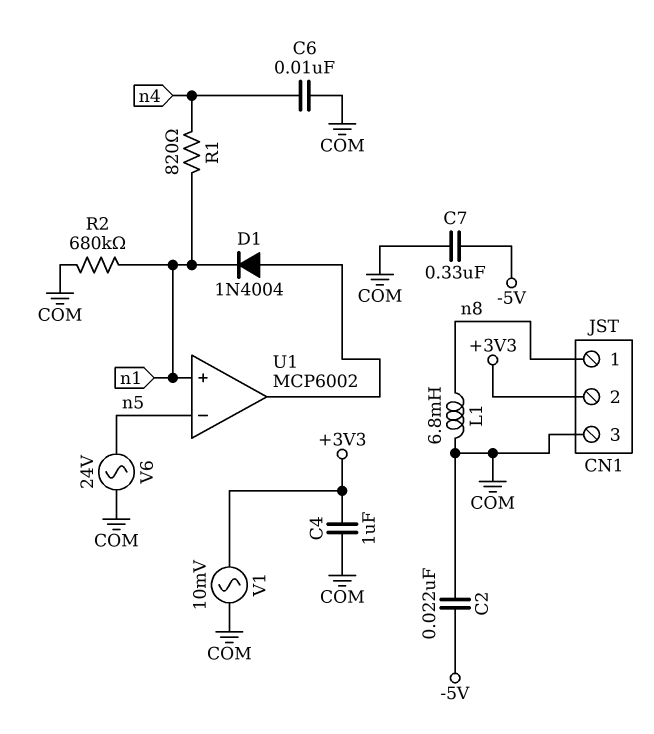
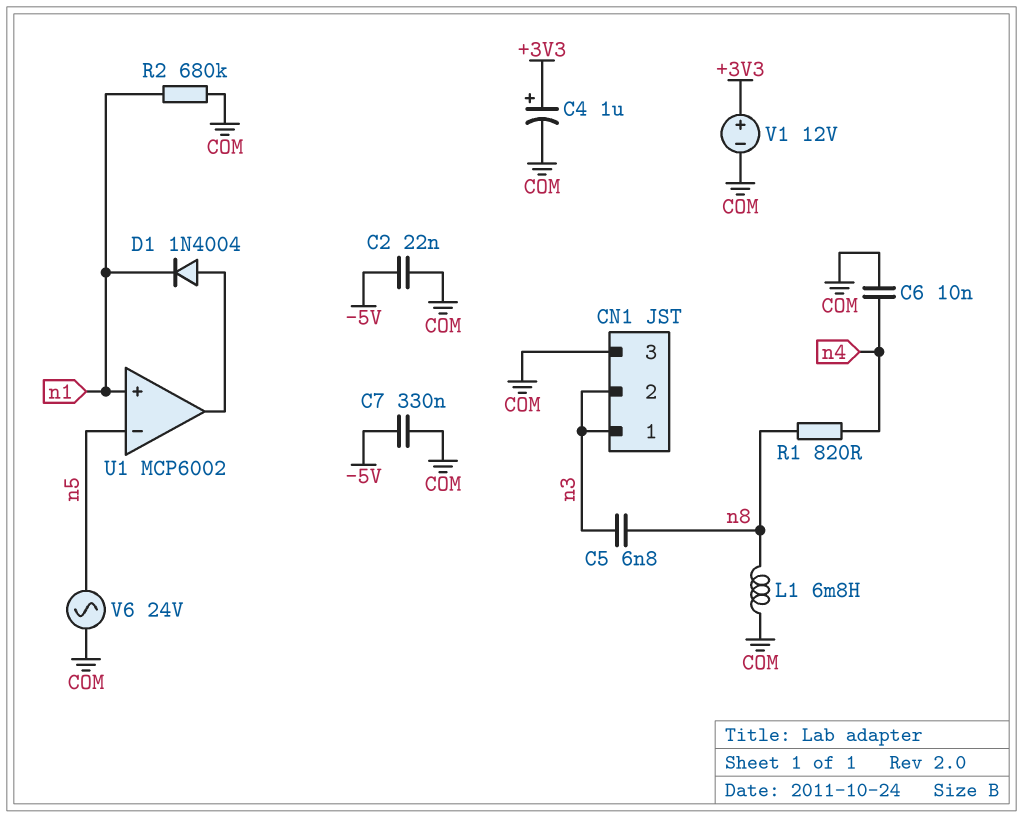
C4: 1uF (+3V3, COM) -> 1uF (plus +3V3, minus COM)
C5: none -> 6.8nF (n3, n8)
CN1 pin 1: n8 -> n3
CN1 pin 2: +3V3 -> n3
R1: 820 (n1, n4) -> 820 (n4, n8)
V1: AC 10mV (+3V3, COM) -> 12V (plus +3V3, minus COM)

